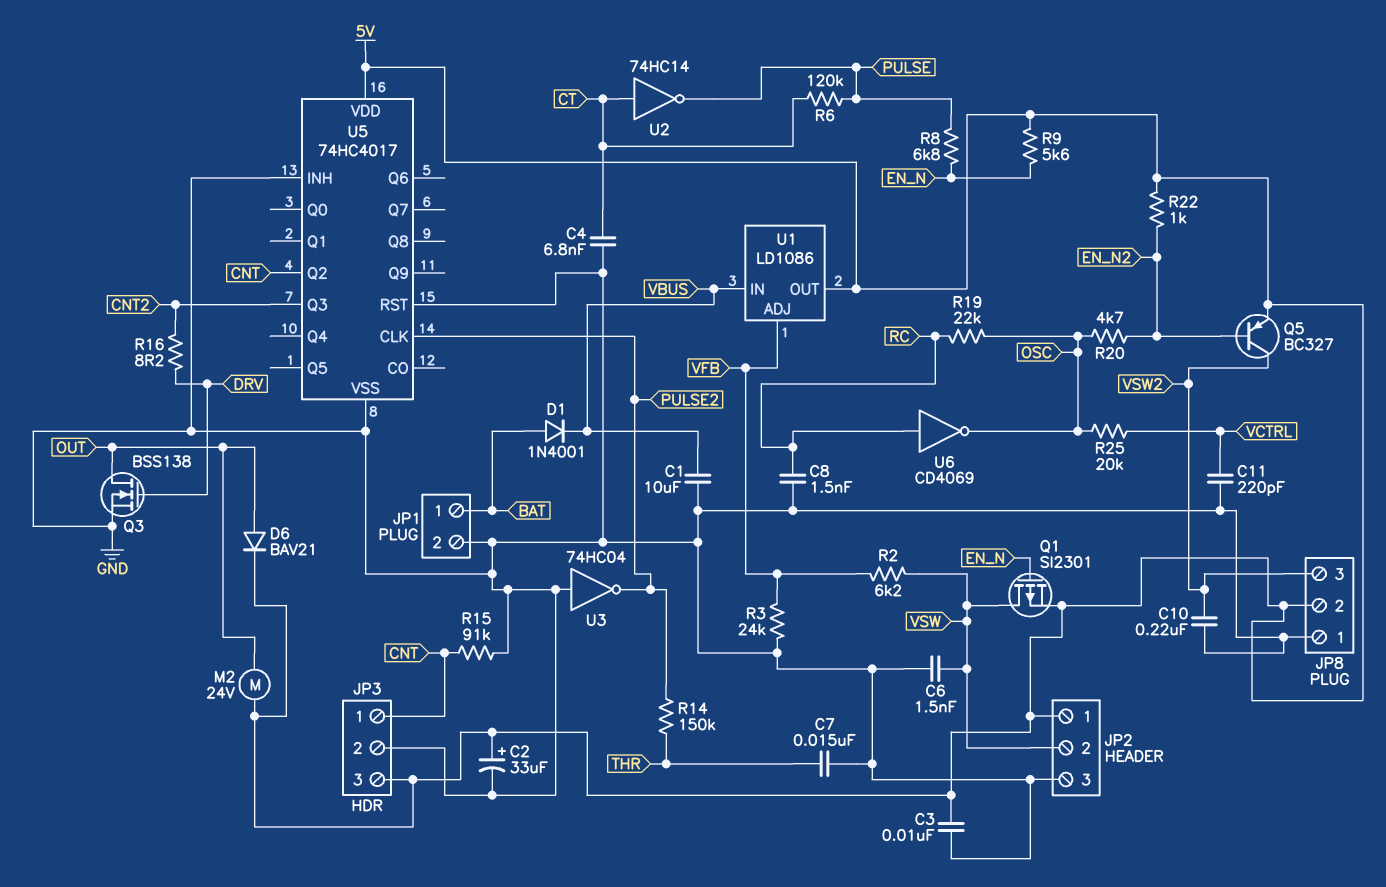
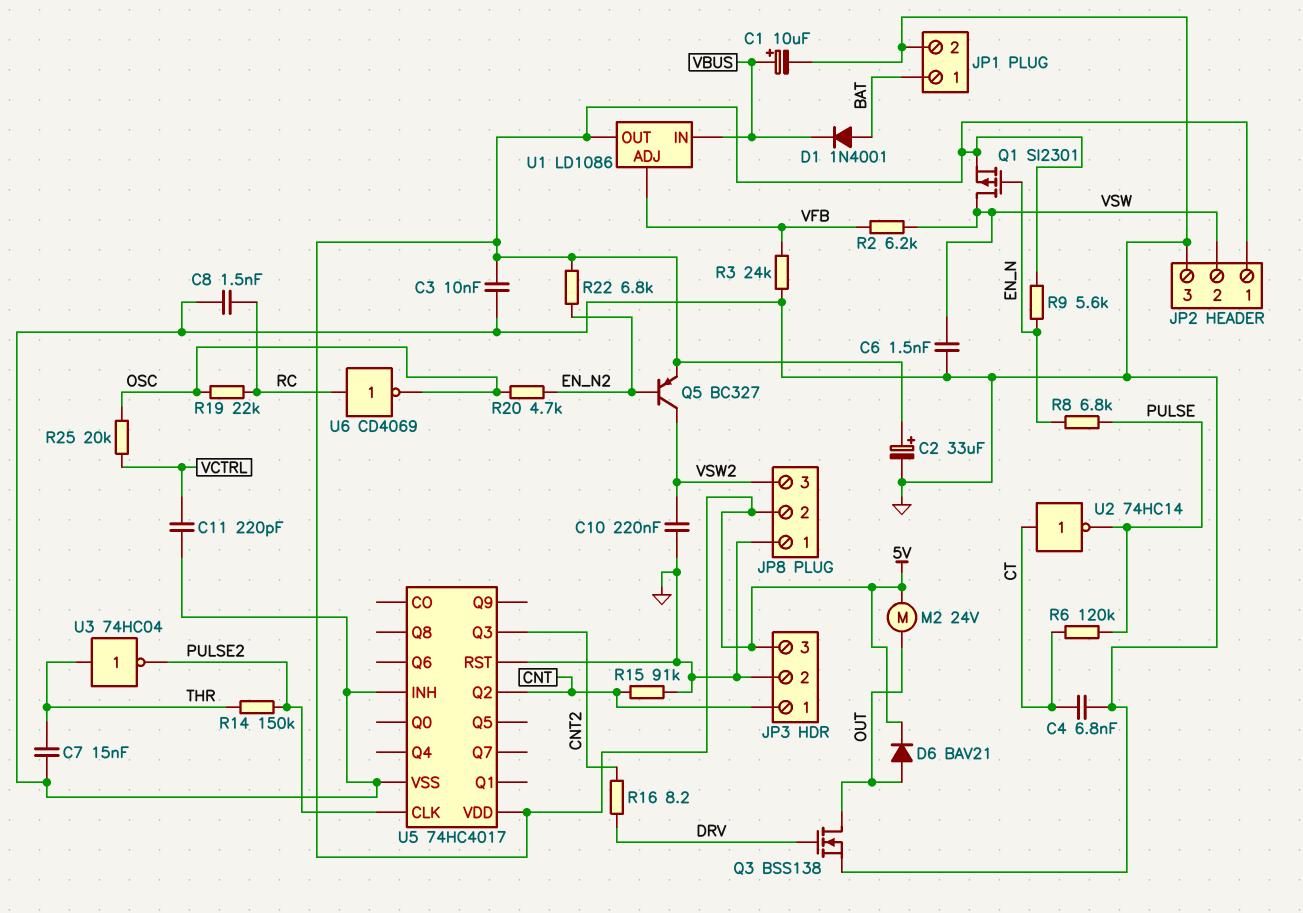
C1: 10uF (GND, VBUS) -> 10uF (plus VBUS, minus GND)
R22: 1k (5V, EN_N2) -> 6.8k (5V, EN_N2)
U3: NOT 74HC04 (in GND, out PULSE2) -> NOT 74HC04 (in THR, out PULSE2)

